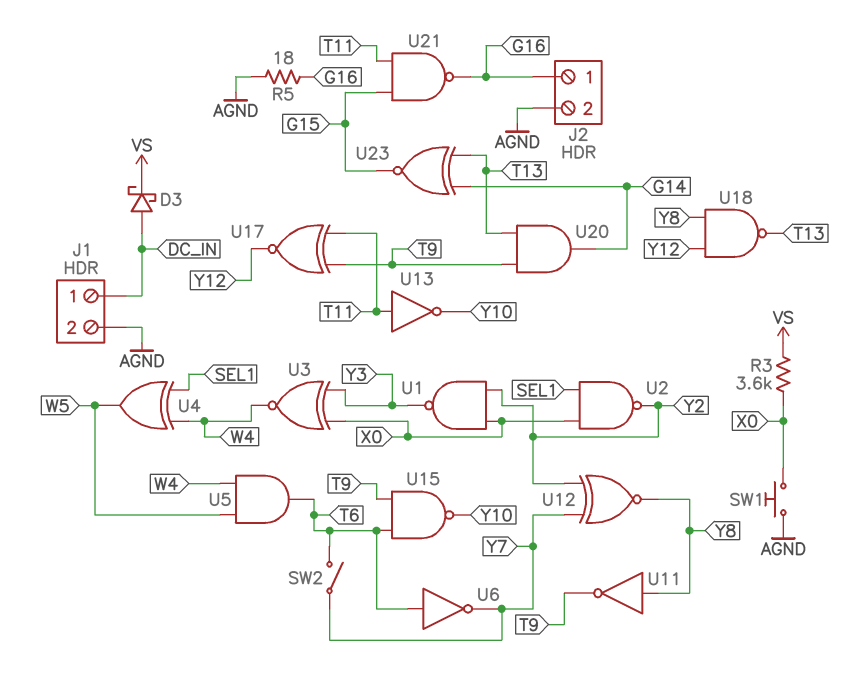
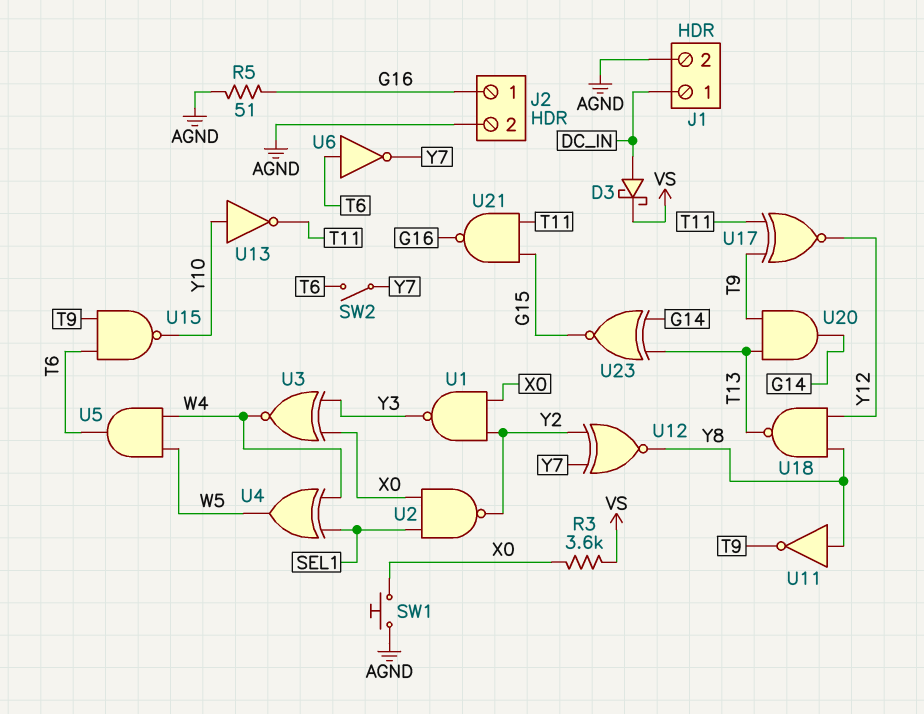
R5: 18 (AGND, G16) -> 51 (AGND, G16)
U13: NOT (in T11, out Y10) -> NOT (in Y10, out T11)

